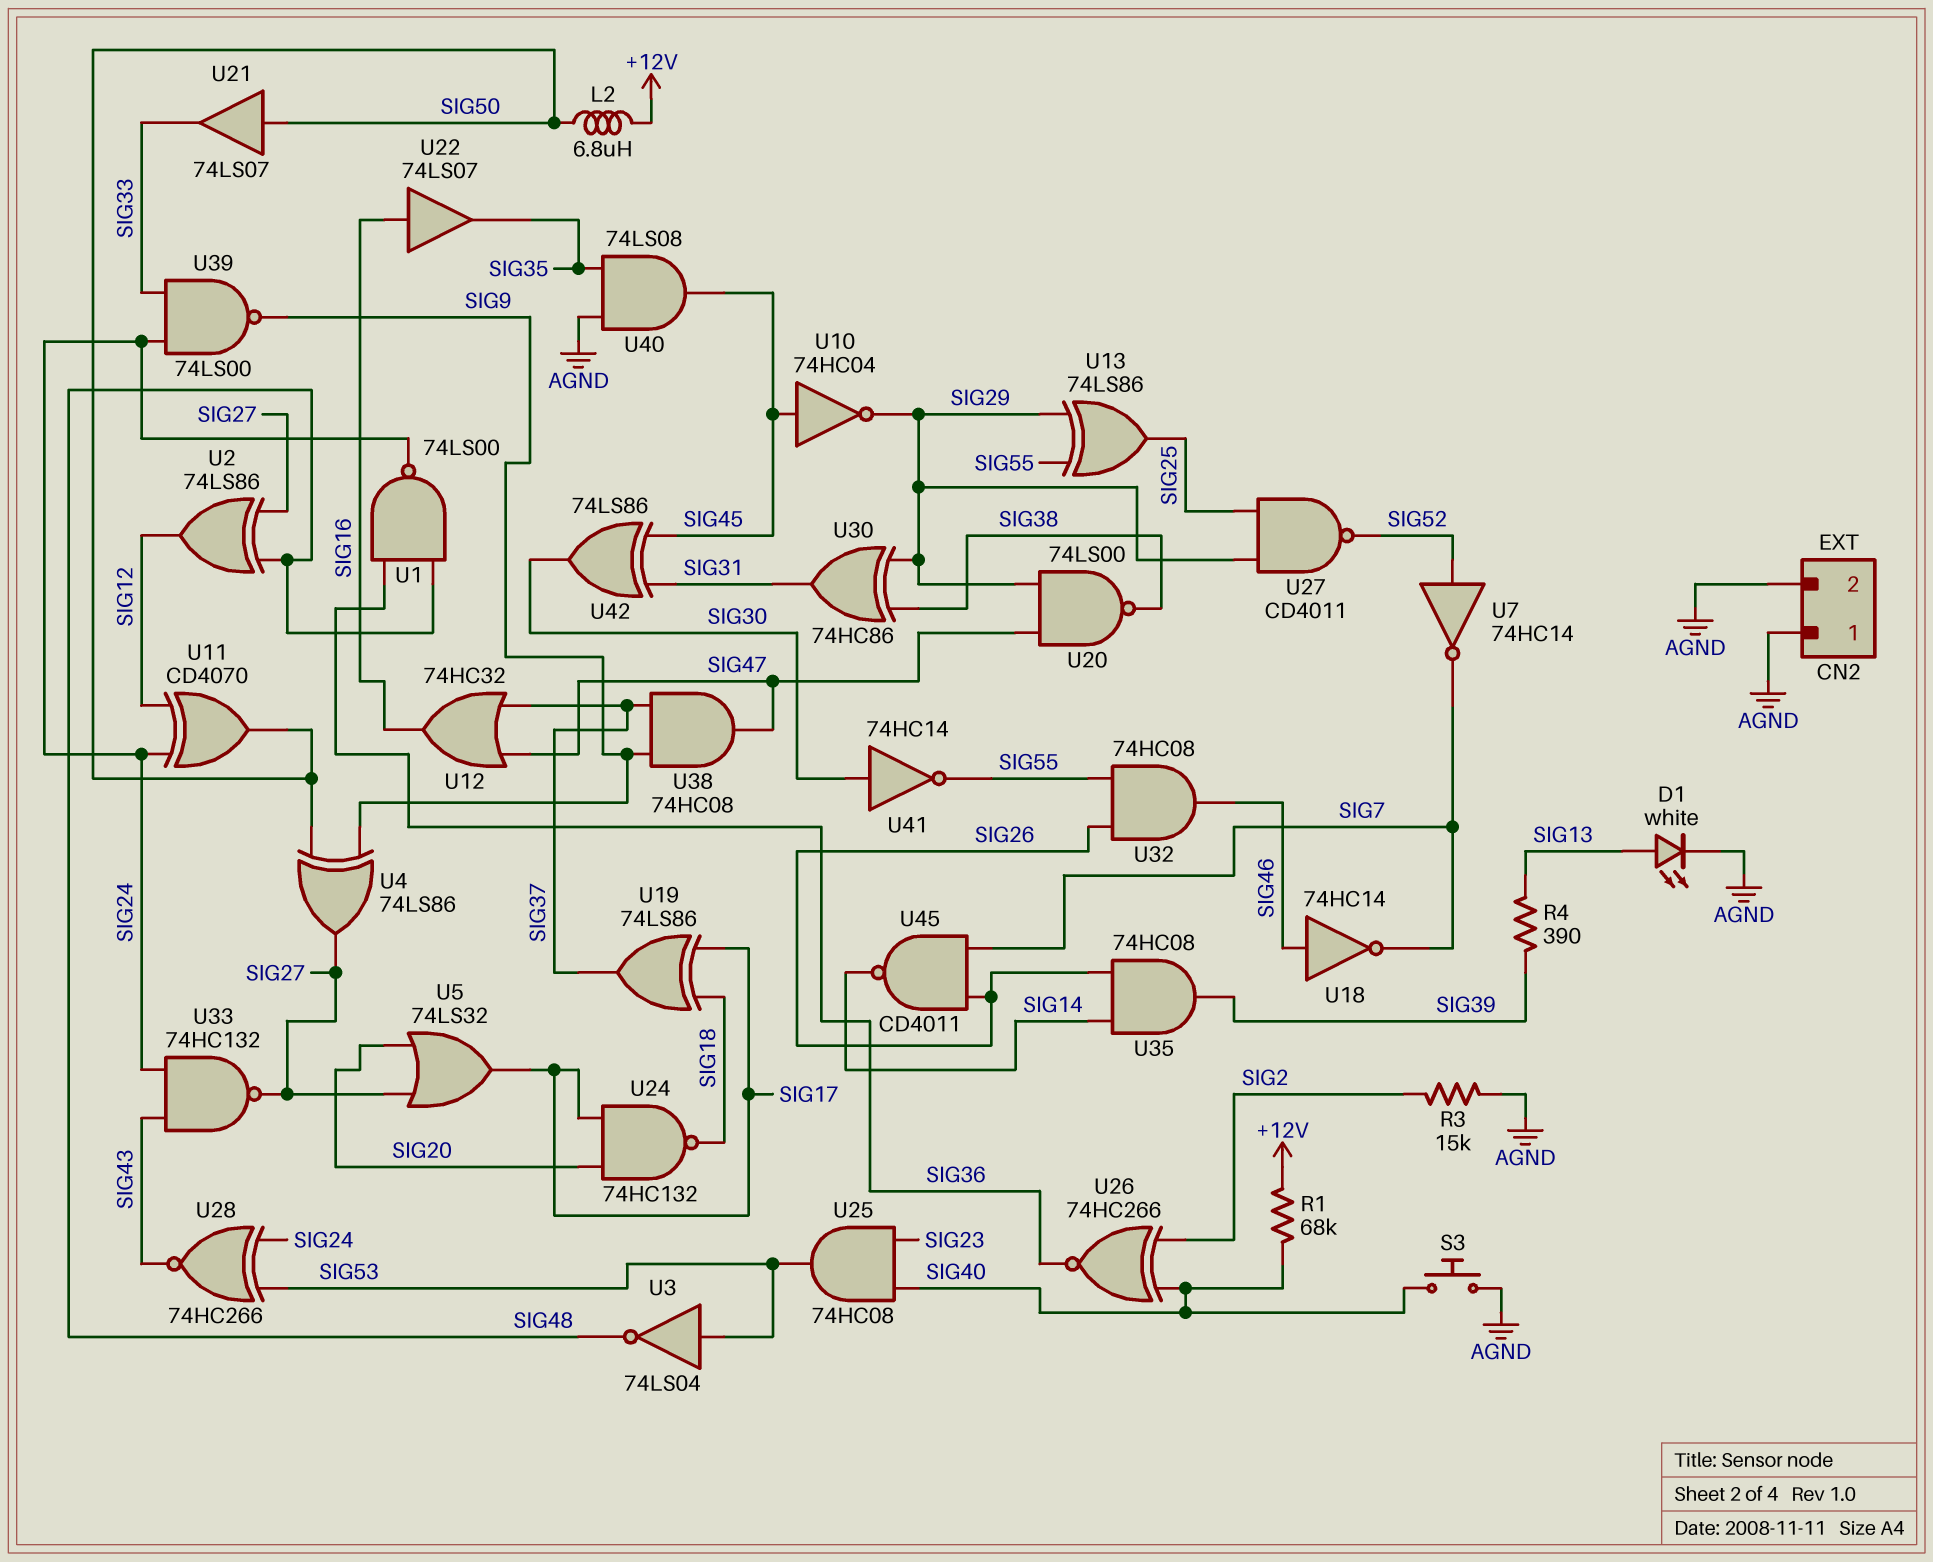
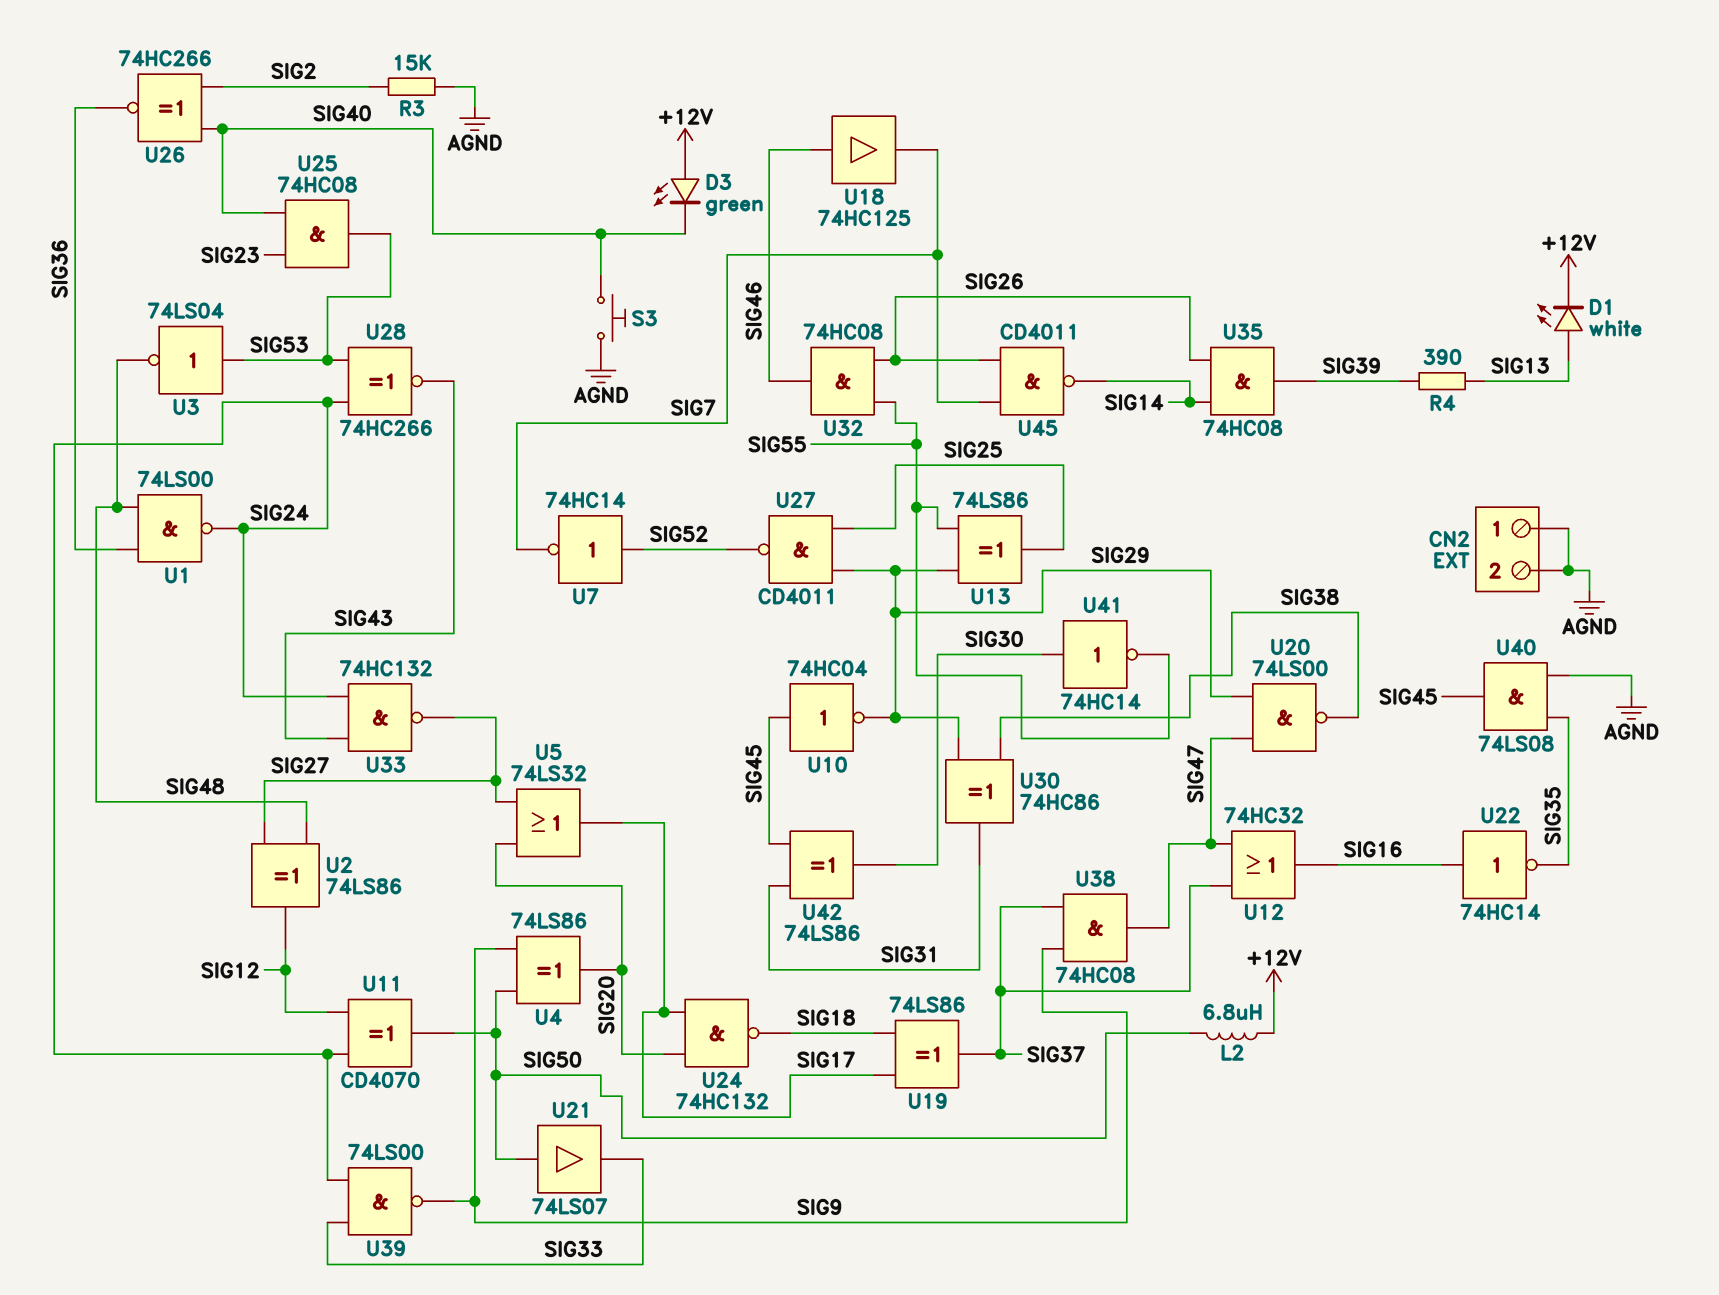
D1: LED white (A SIG13, K AGND) -> LED white (A SIG13, K +12V)
D3: none -> LED green (A +12V, K SIG40)
R1: 68k (+12V, SIG40) -> none
U4: XOR 74LS86 (in SIG9, in SIG50, out SIG27) -> XOR 74LS86 (in SIG9, in SIG50, out SIG20)
U18: NOT 74HC14 (in SIG46, out SIG7) -> buffer 74HC125 (in SIG46, out SIG7)
U22: buffer 74LS07 (in SIG16, out SIG35) -> NOT 74HC14 (in SIG16, out SIG35)

